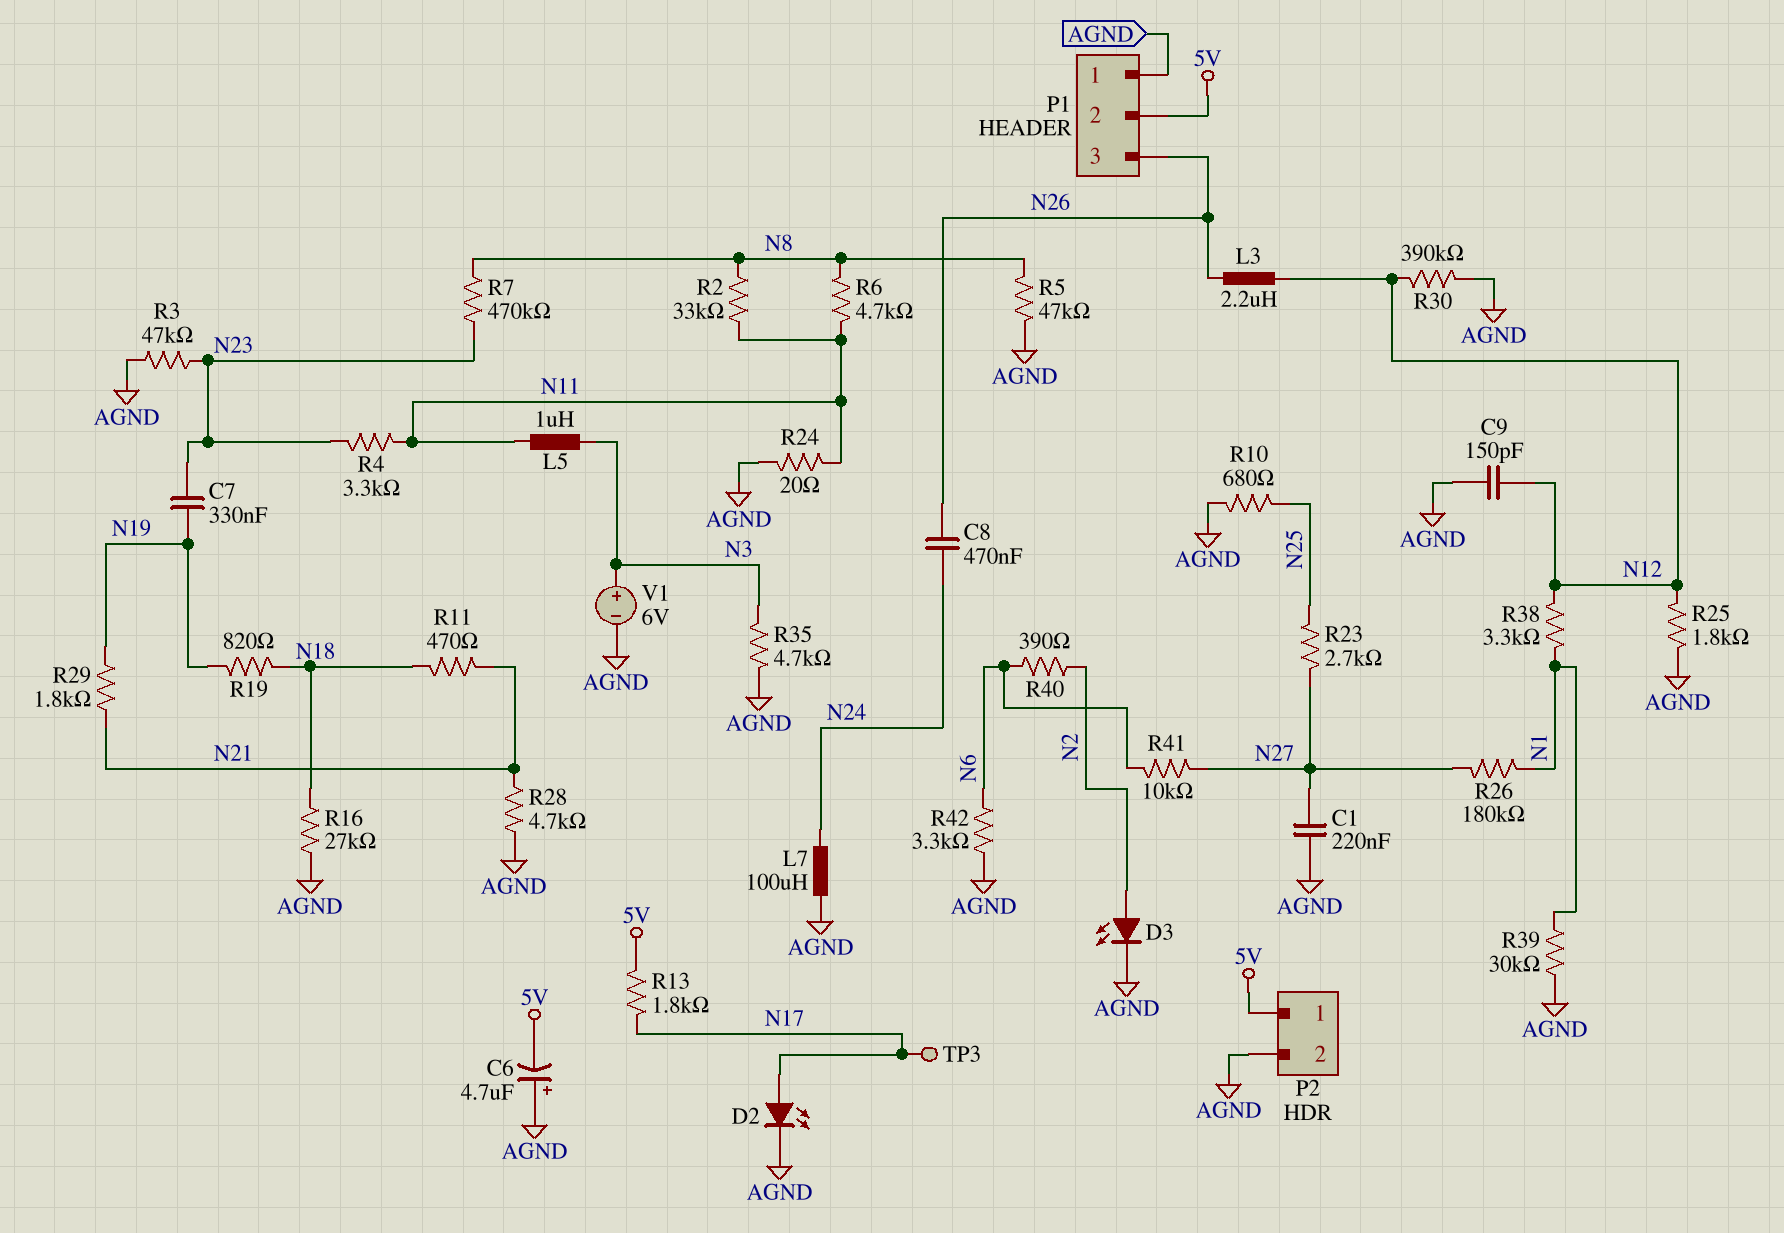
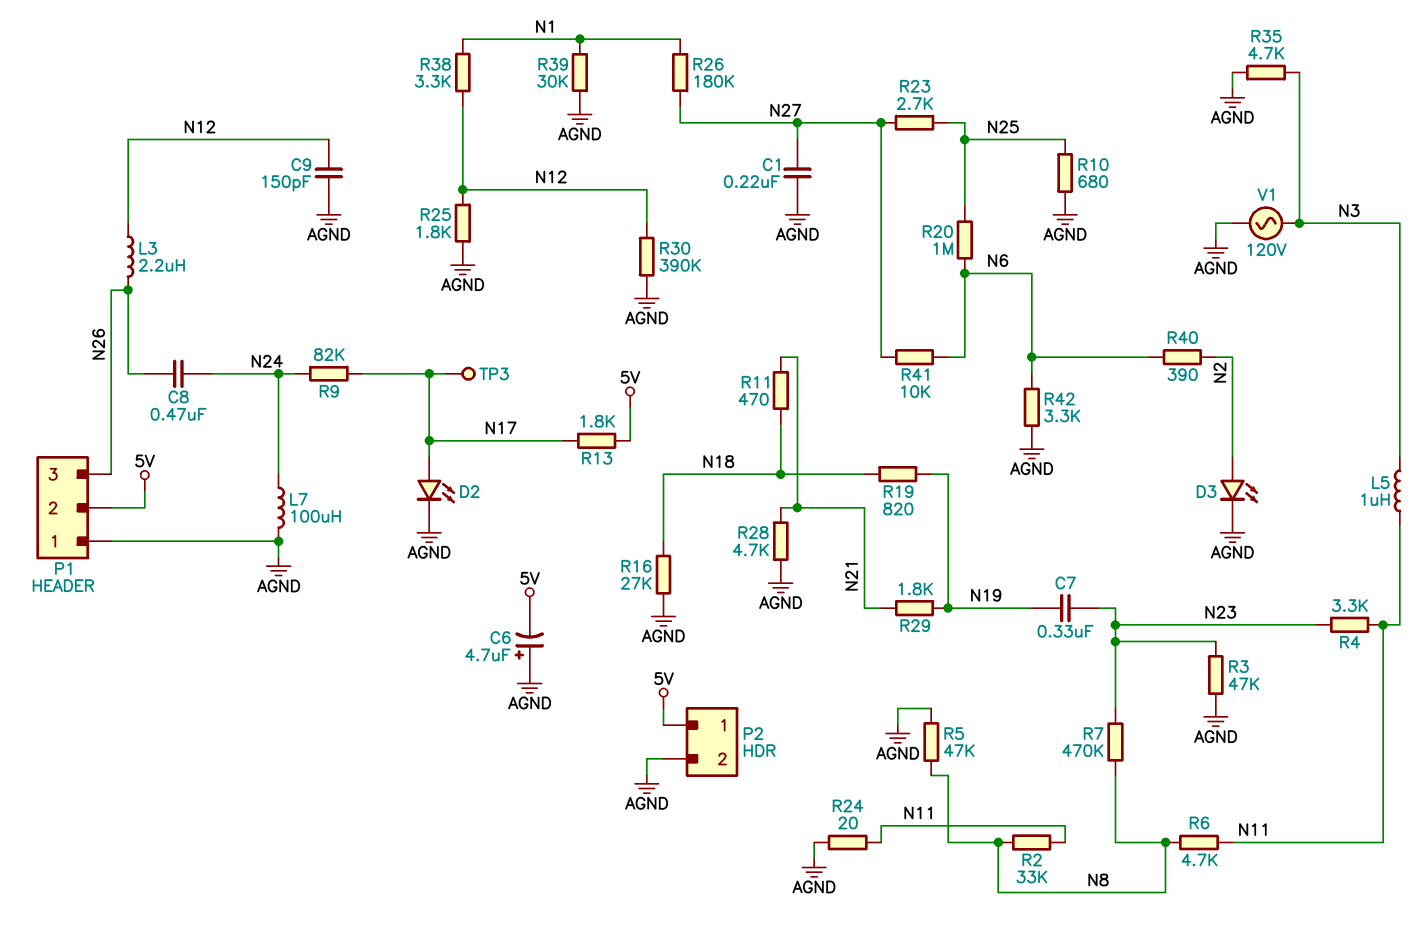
R9: none -> 82k (N17, N24)
R20: none -> 1M (N6, N25)
V1: 6V (plus N3, minus AGND) -> AC 120V (AGND, N3)

